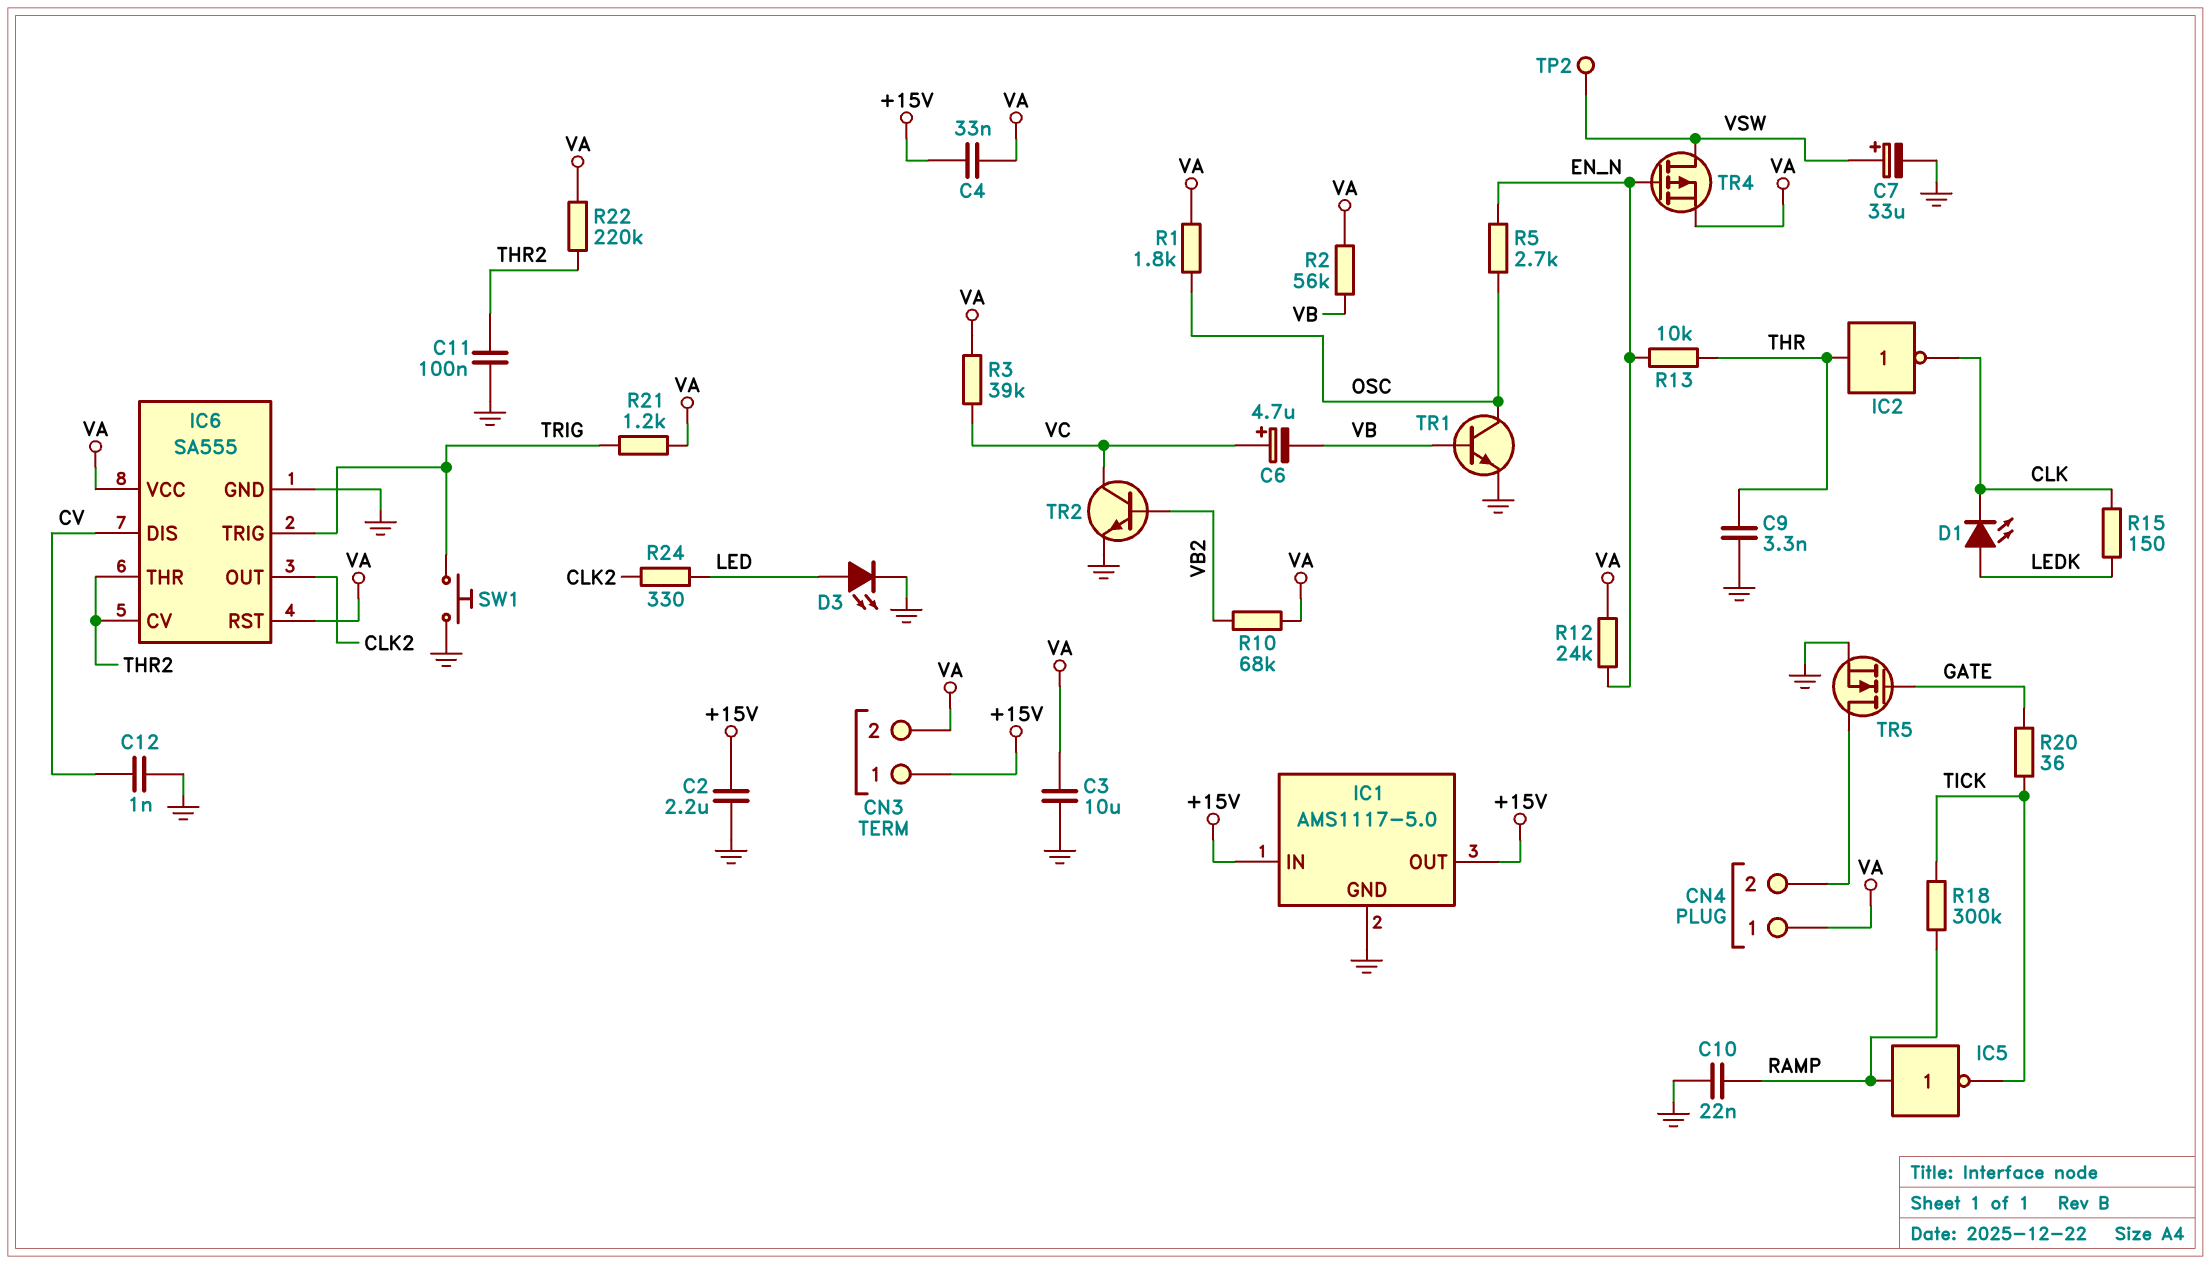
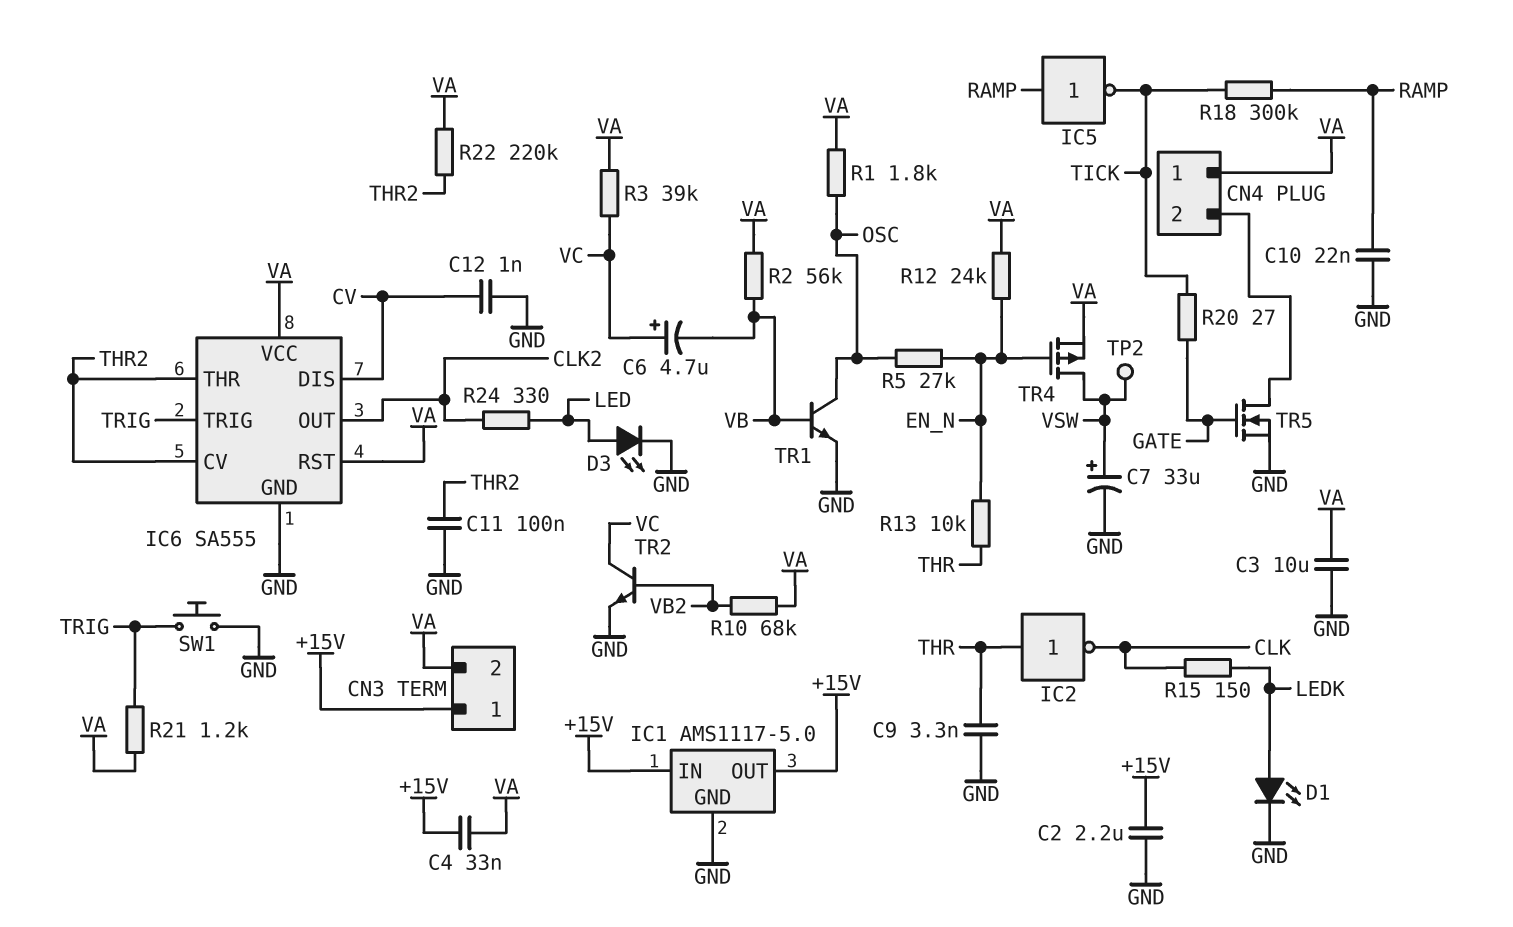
D1: LED (A LEDK, K CLK) -> LED (A LEDK, K GND)
R5: 2.7k (EN_N, OSC) -> 27k (EN_N, OSC)
R20: 36 (GATE, TICK) -> 27 (GATE, TICK)

